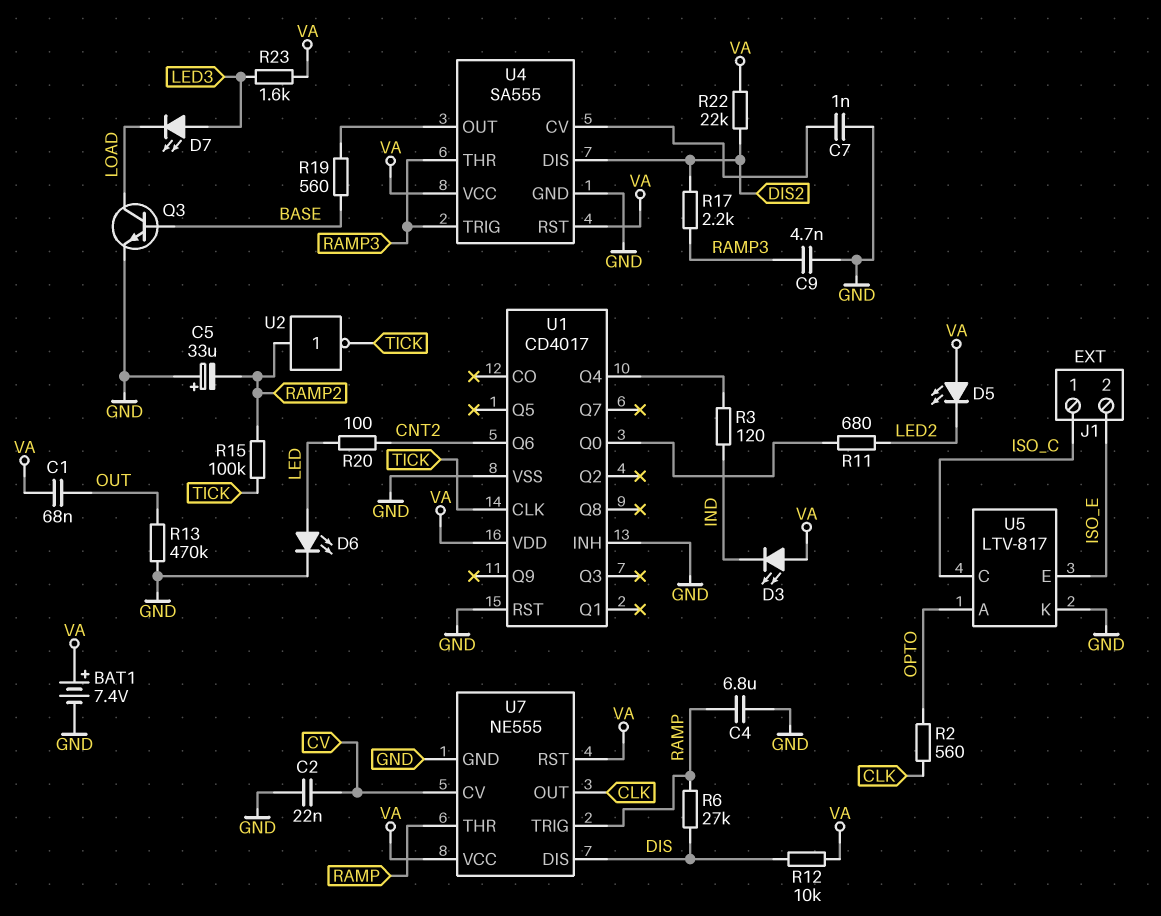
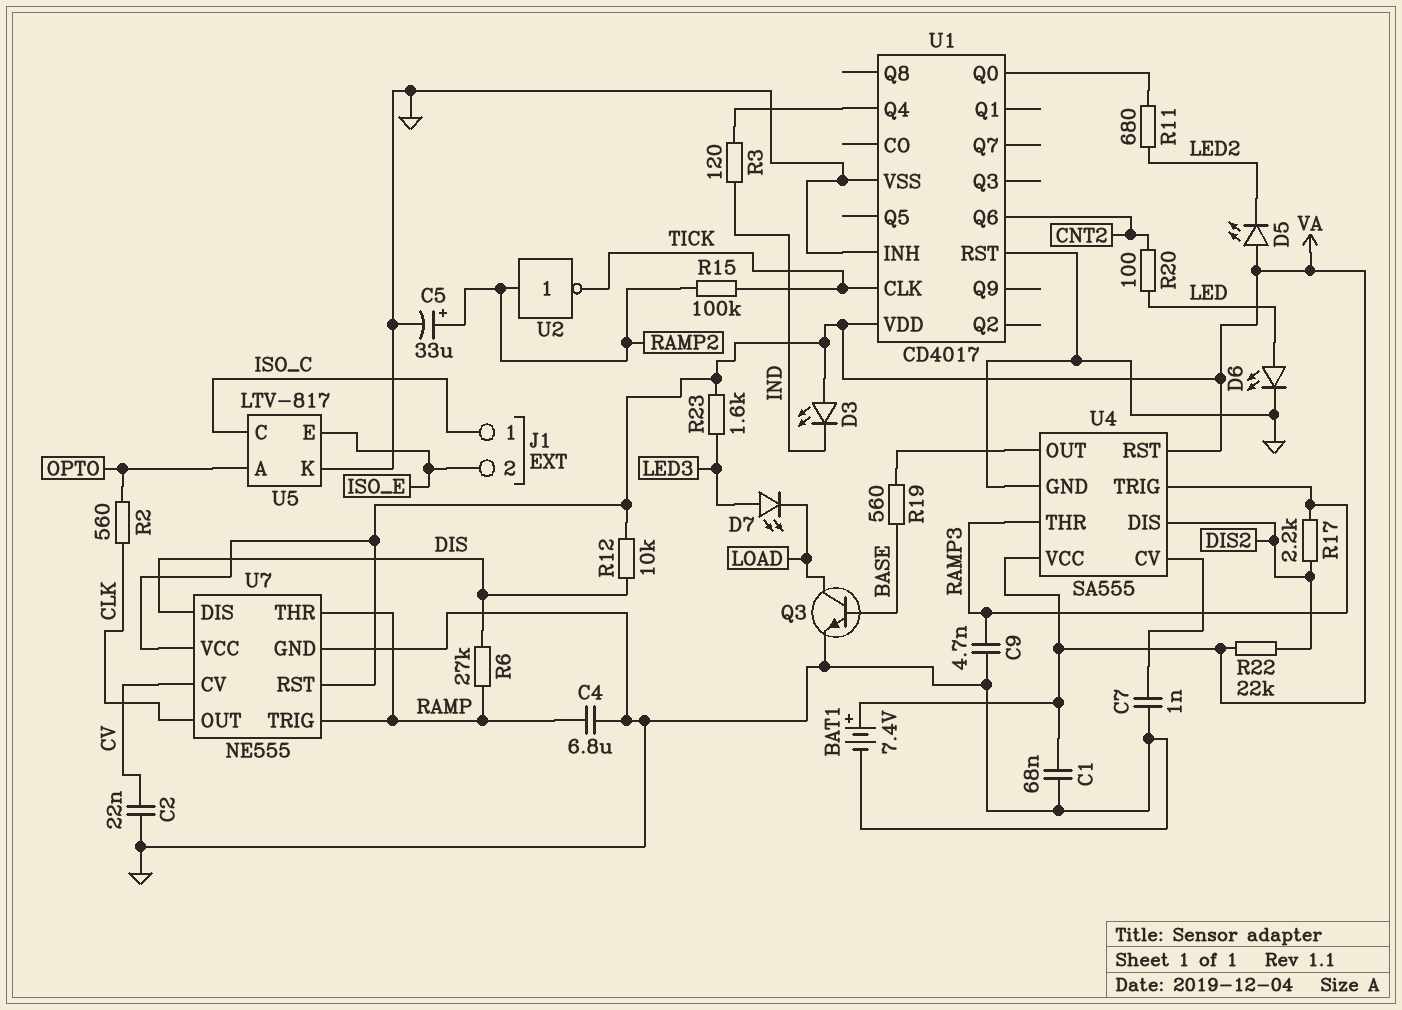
C1: 68nF (OUT, VA) -> 68nF (GND, VA)
C5: 33uF (plus GND, minus RAMP2) -> 33uF (plus RAMP2, minus GND)
R13: 470k (GND, OUT) -> none

